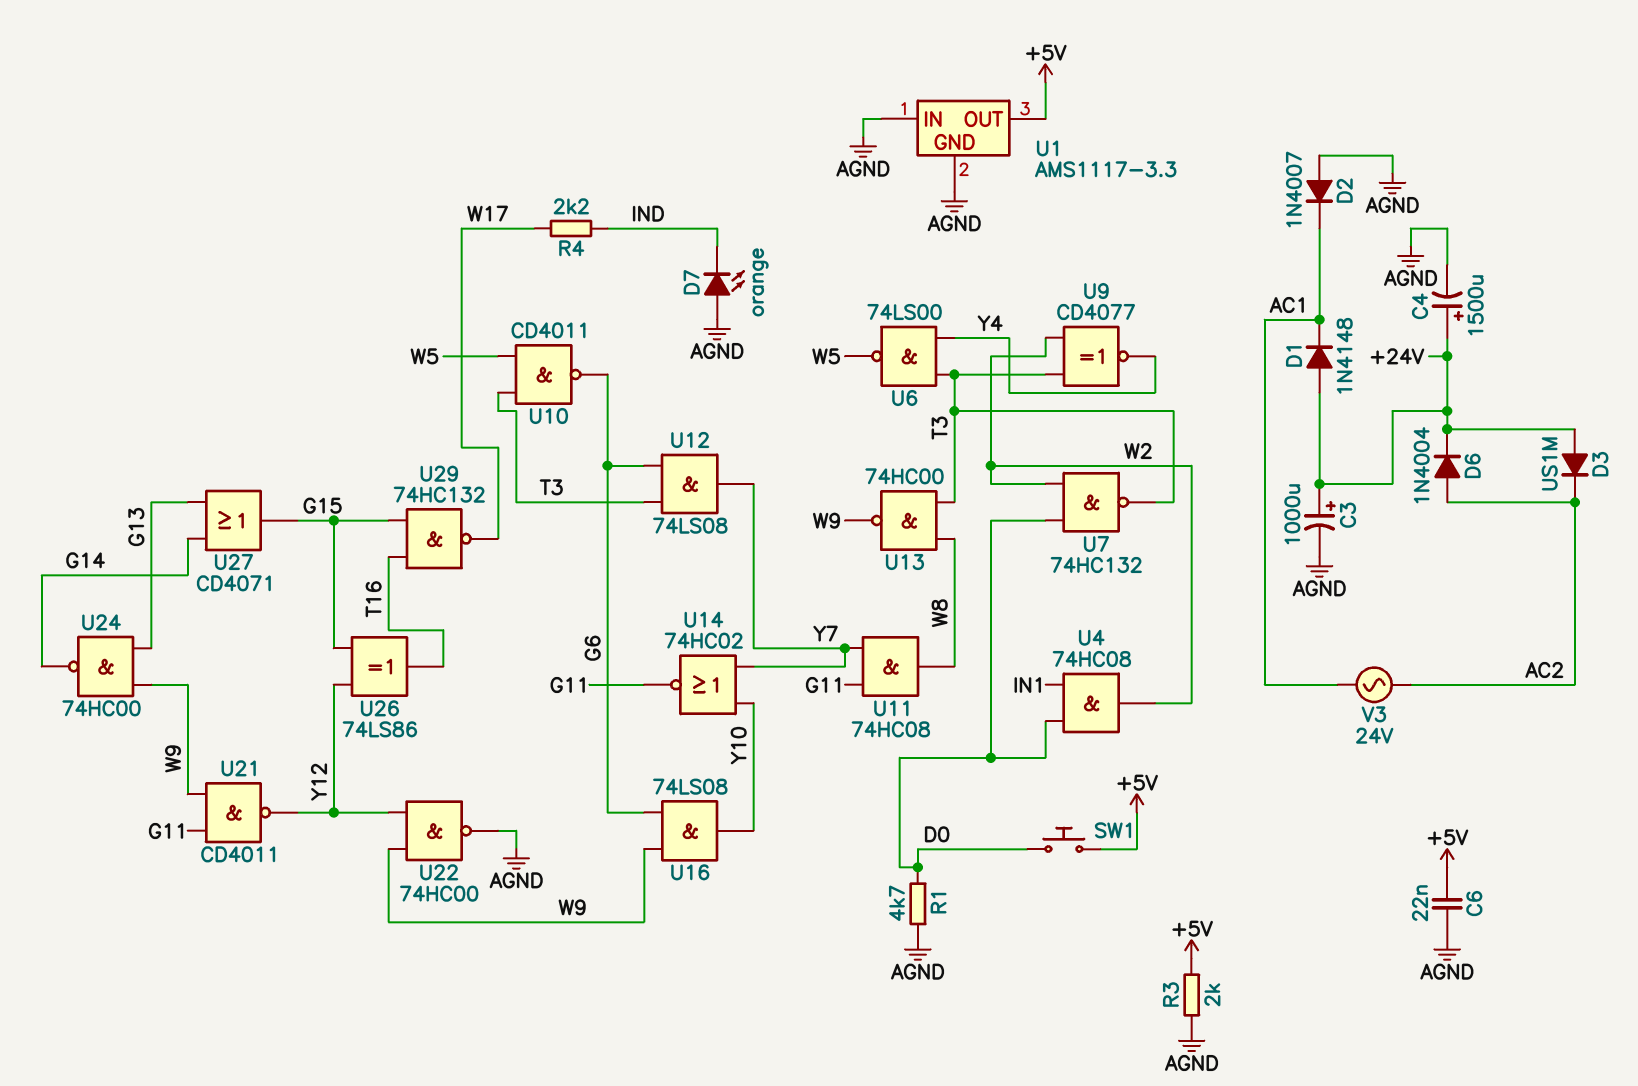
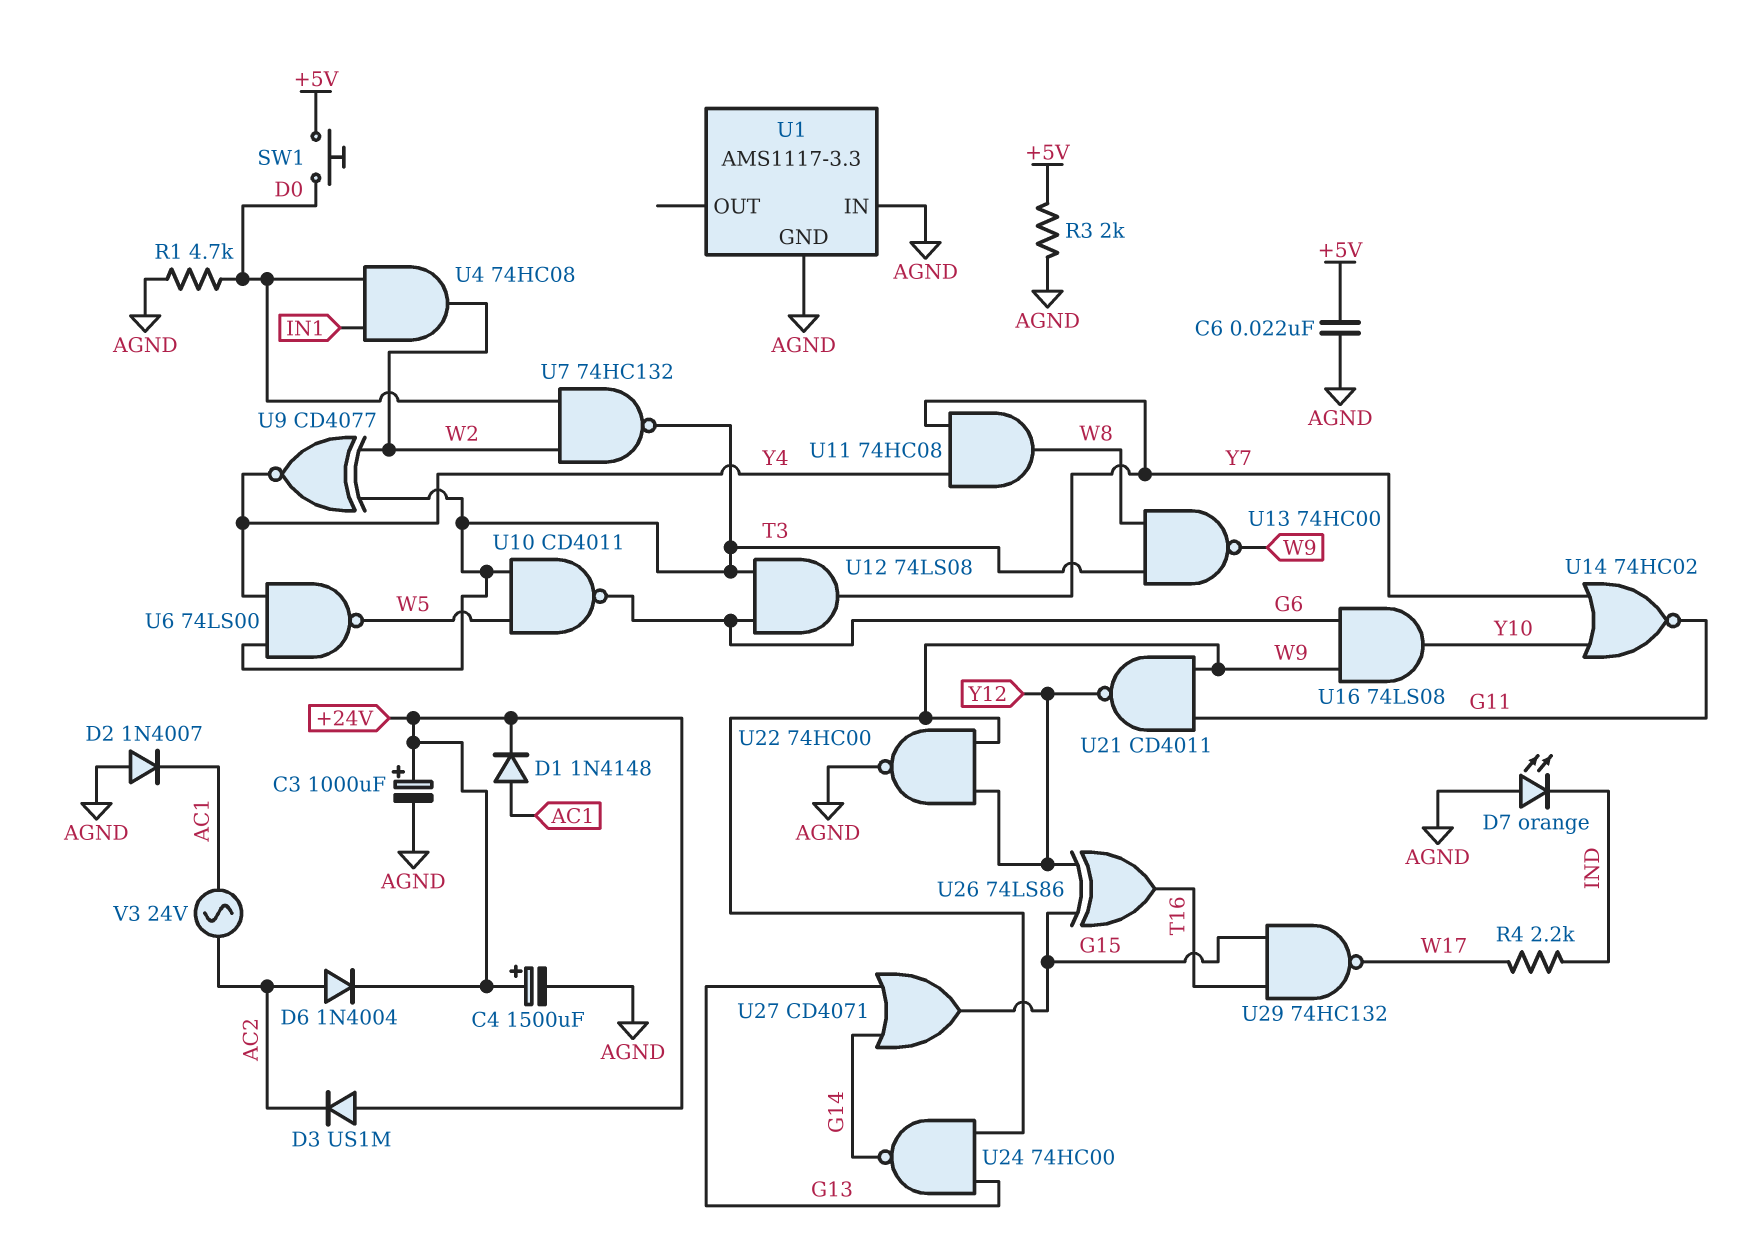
D1: diode 1N4148 (A +24V, K AC1) -> diode 1N4148 (A AC1, K +24V)
U1 pin OUT: +5V -> none
U11: AND 74HC08 (in G11, in Y7, out W8) -> AND 74HC08 (in Y4, in Y7, out W8)

